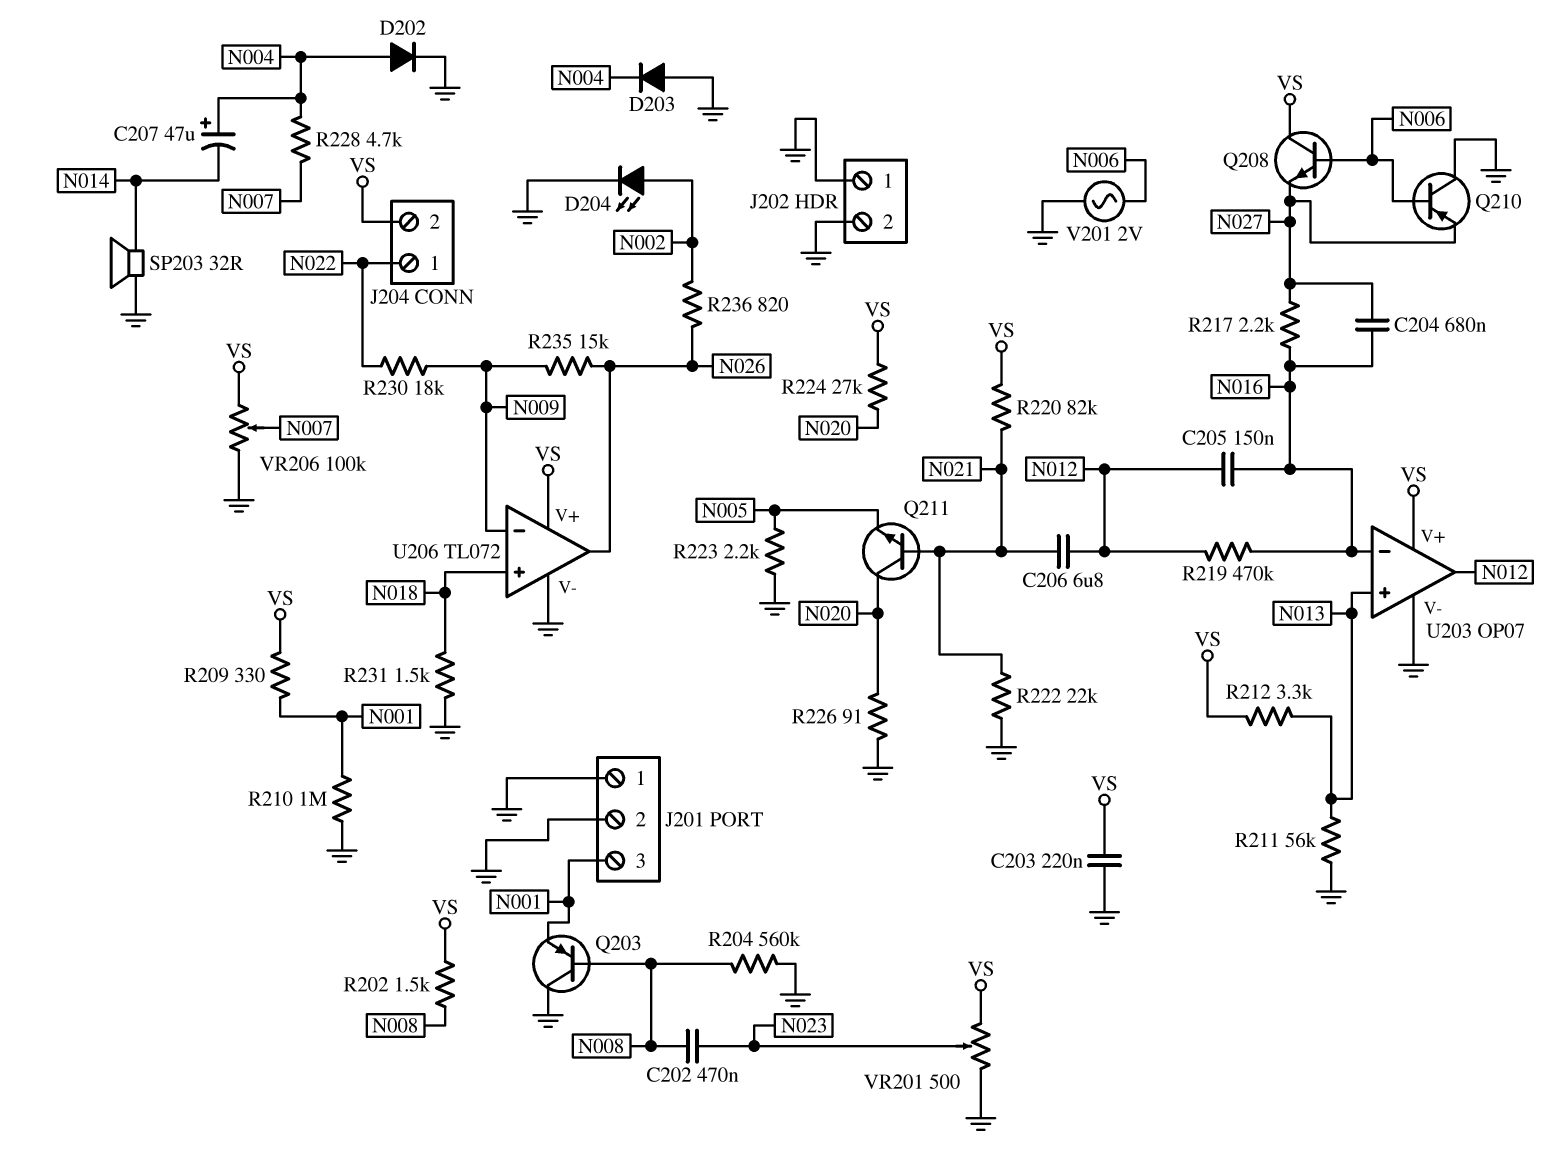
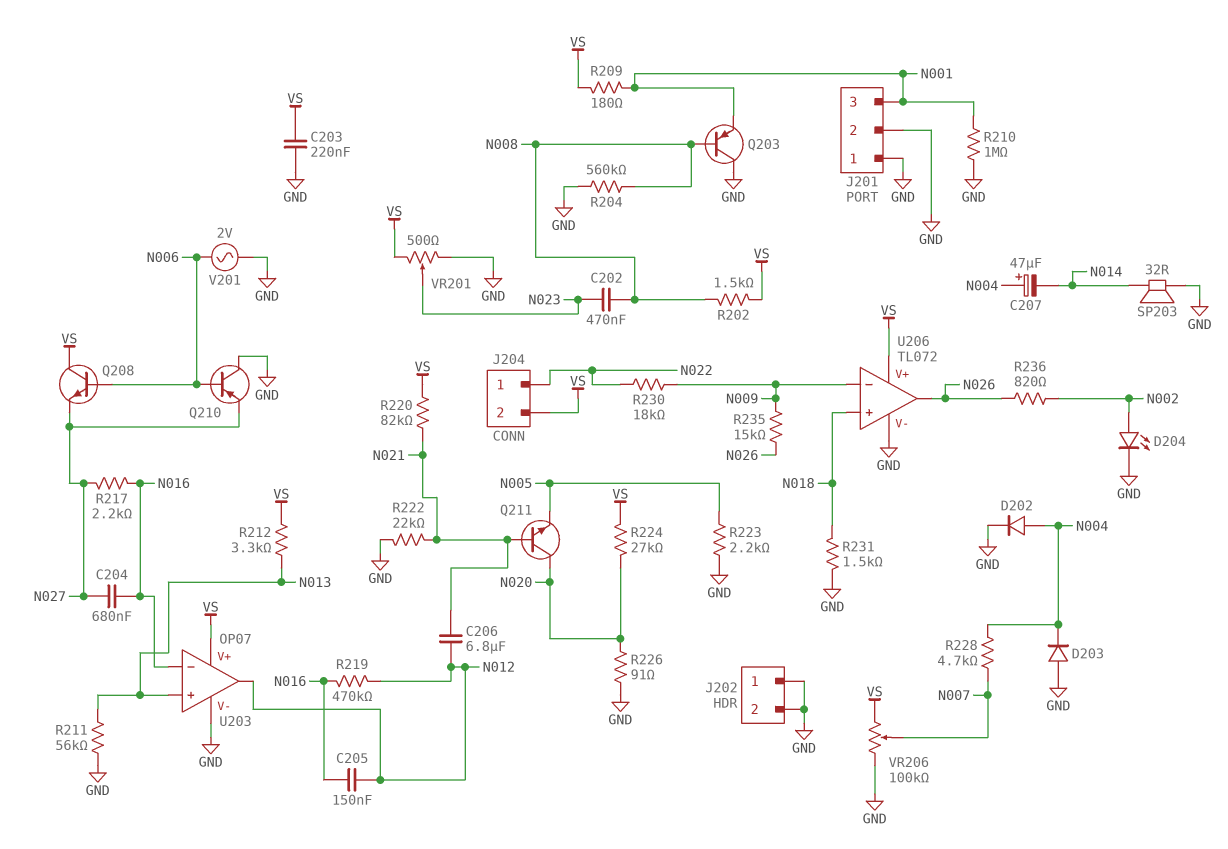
R209: 330 (N001, VS) -> 180 (N001, VS)

